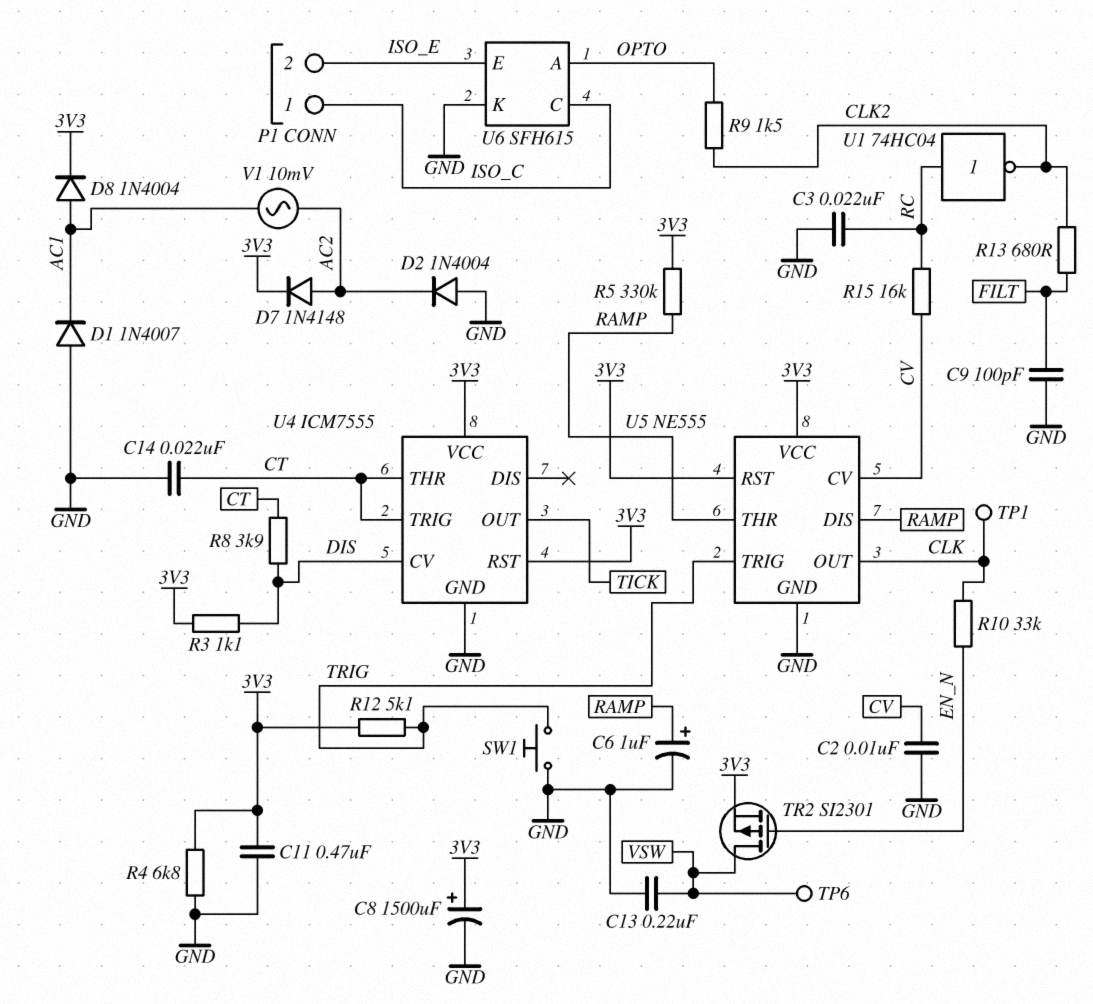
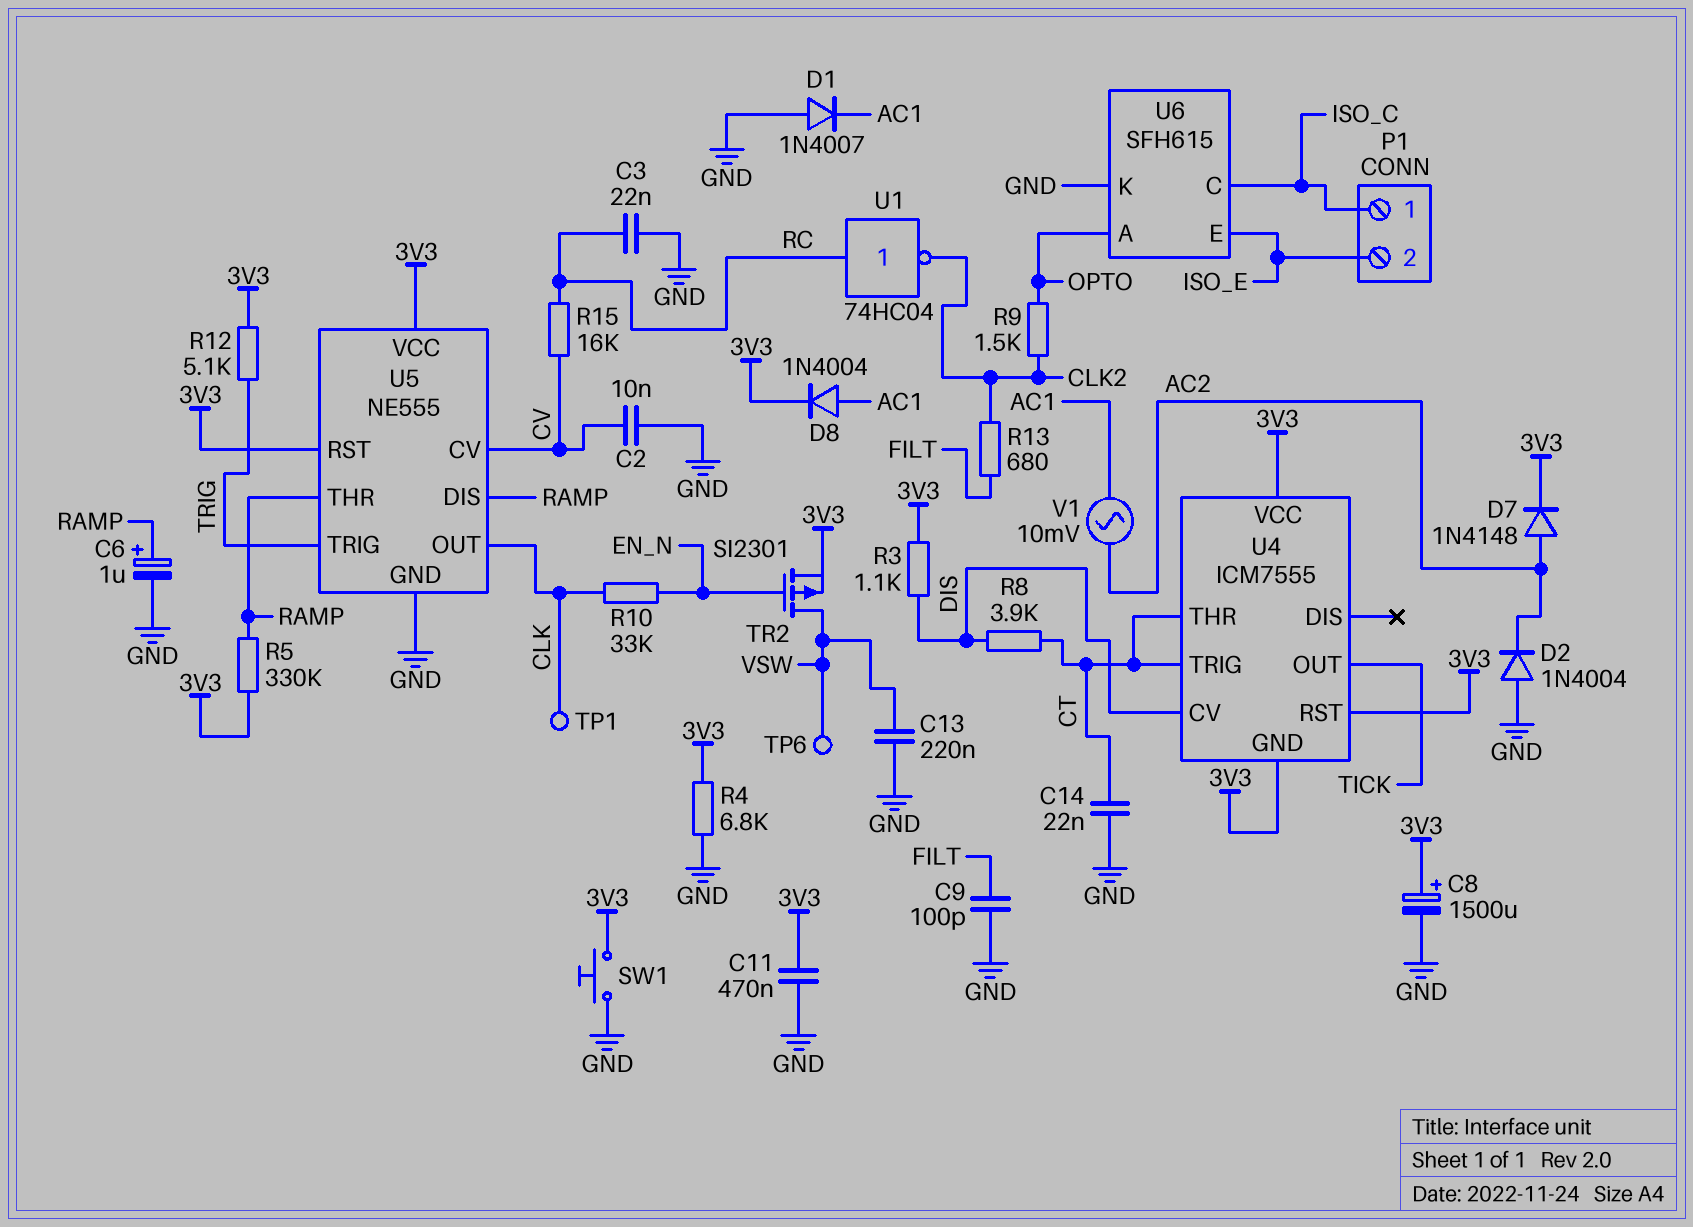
SW1: button (GND, TRIG) -> button (3V3, GND)
U4 pin GND: GND -> 3V3

